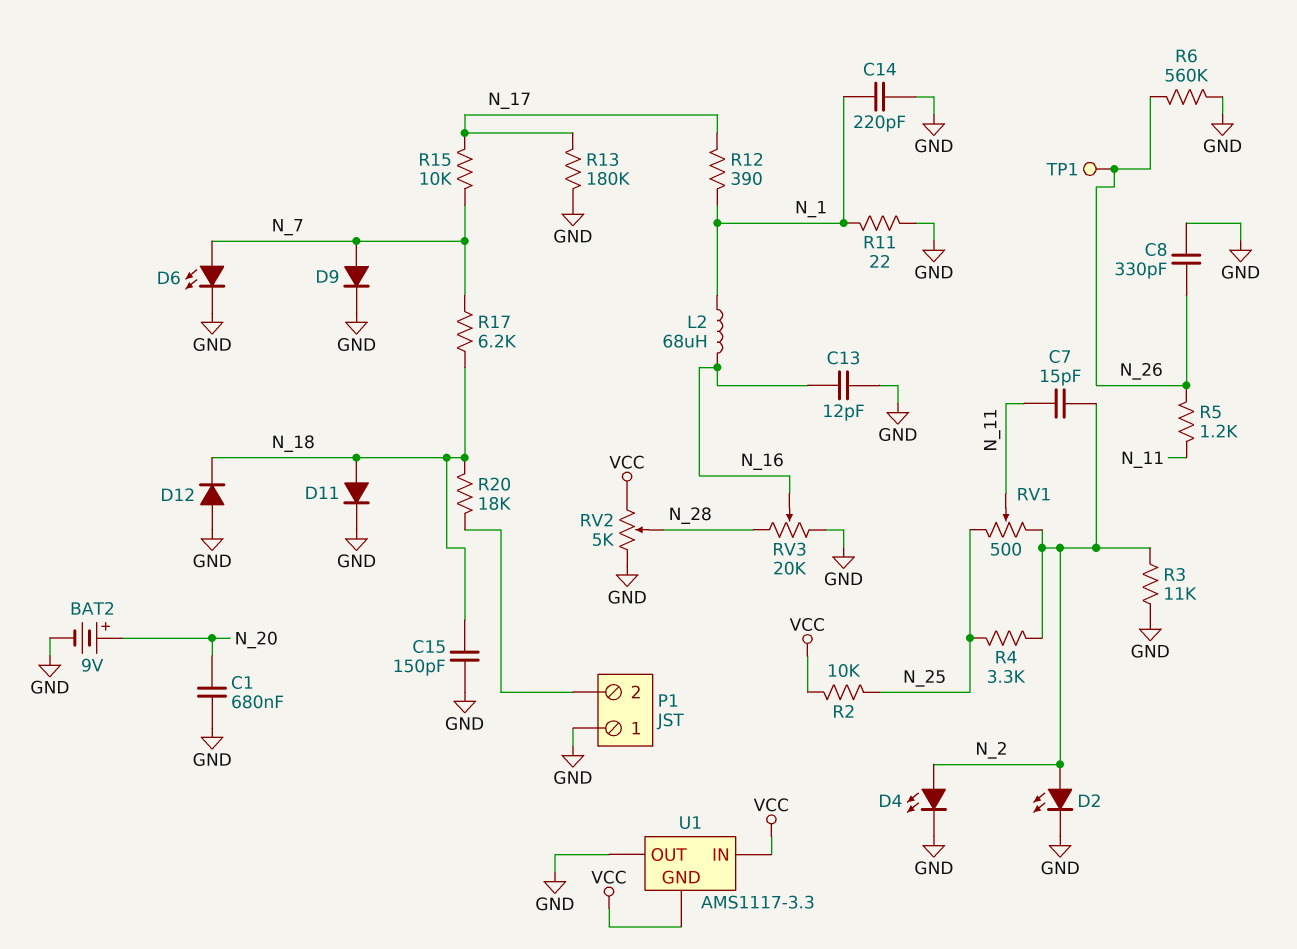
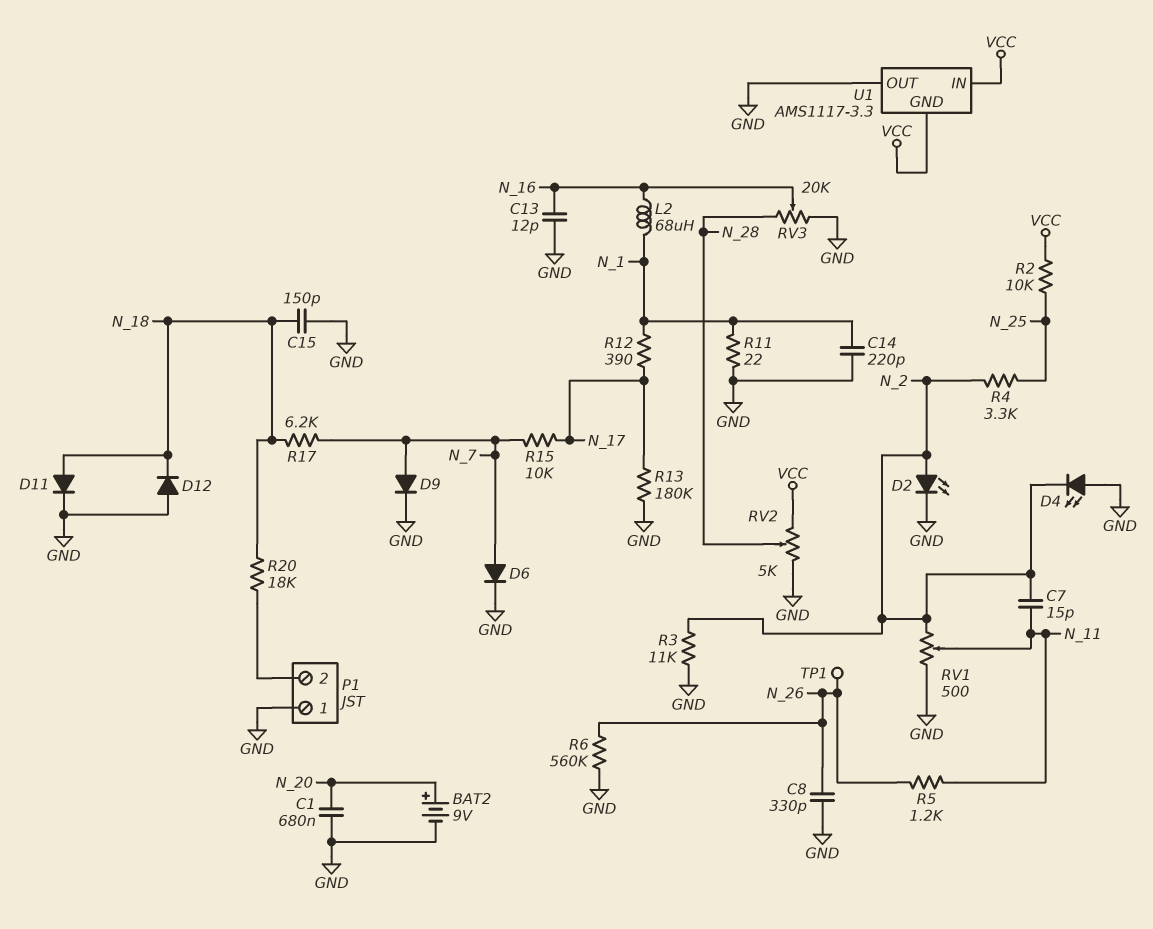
D4: LED (A N_2, K GND) -> LED (A GND, K N_2)
D6: LED (A N_7, K GND) -> diode (A N_7, K GND)
RV1: 500 (N_2, N_25, wiper N_11) -> 500 (GND, N_2, wiper N_11)

